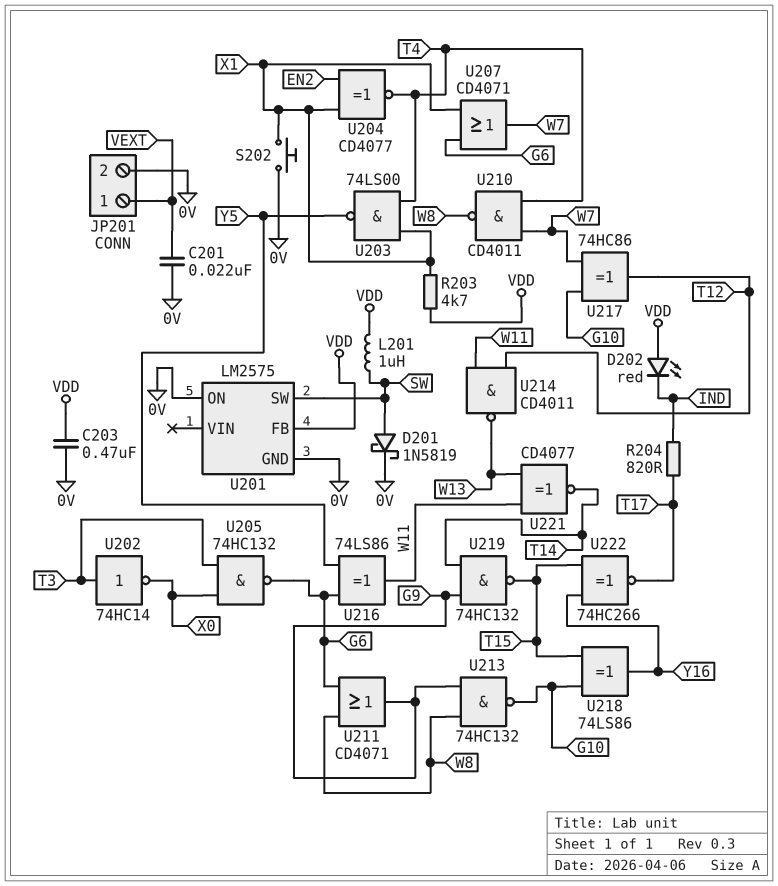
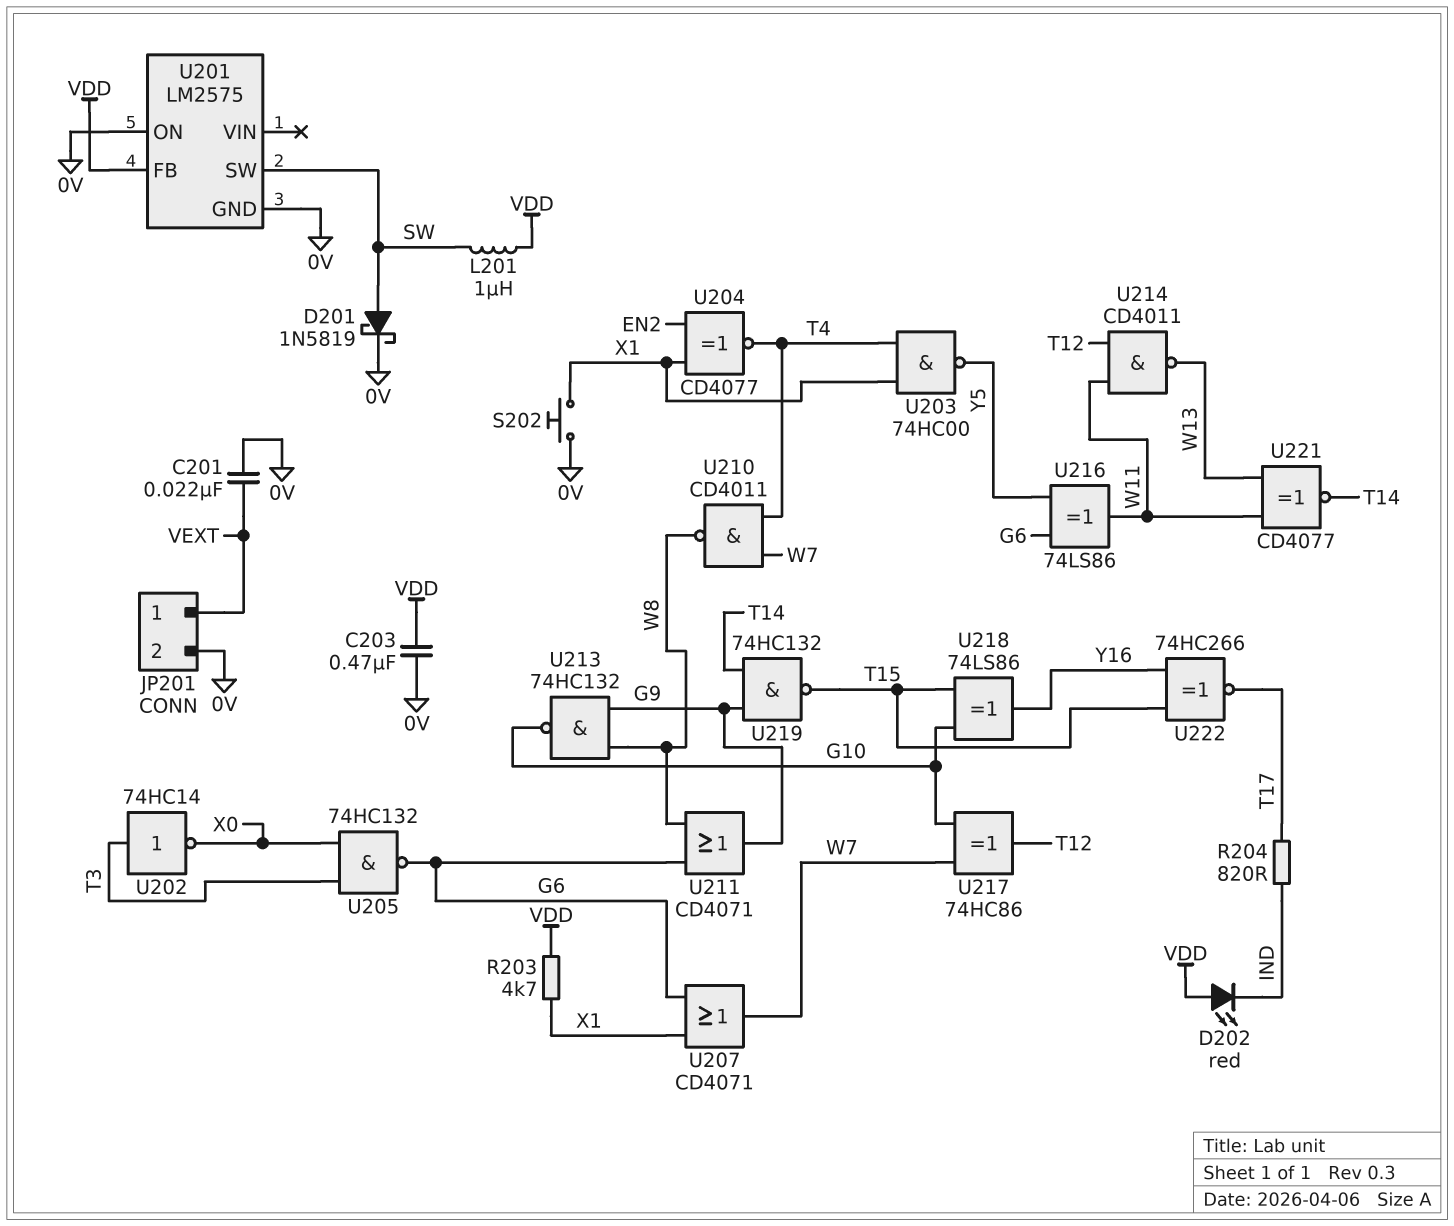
U203: NAND 74LS00 (in T4, in X1, out Y5) -> NAND 74HC00 (in T4, in X1, out Y5)

